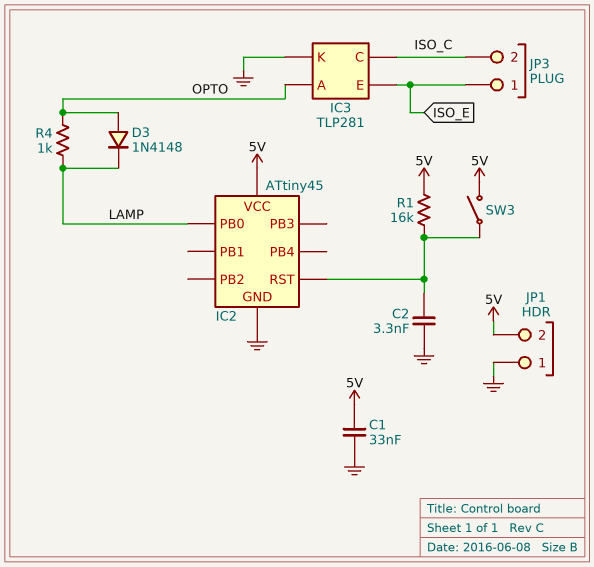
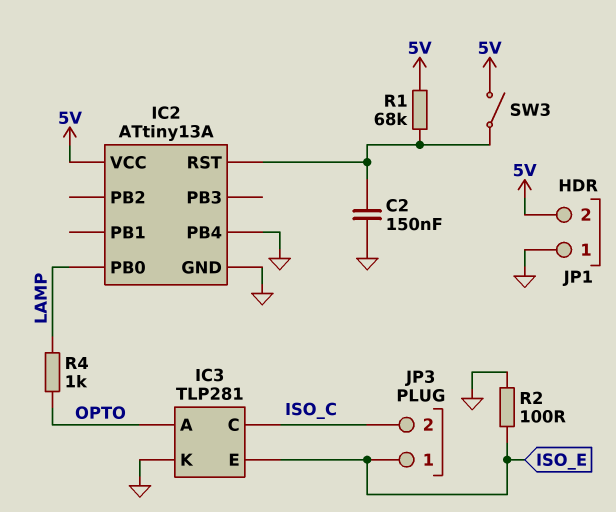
C1: 33nF (5V, GND) -> none
C2: 3.3nF (GND, IC2/RST) -> 150nF (GND, IC2/RST)
D3: diode 1N4148 (A OPTO, K LAMP) -> none
IC2: ATtiny45 -> ATtiny13A
IC2 pin PB4: none -> GND
R1: 16k (5V, IC2/RST) -> 68k (5V, IC2/RST)
R2: none -> 100 (GND, ISO_E)

